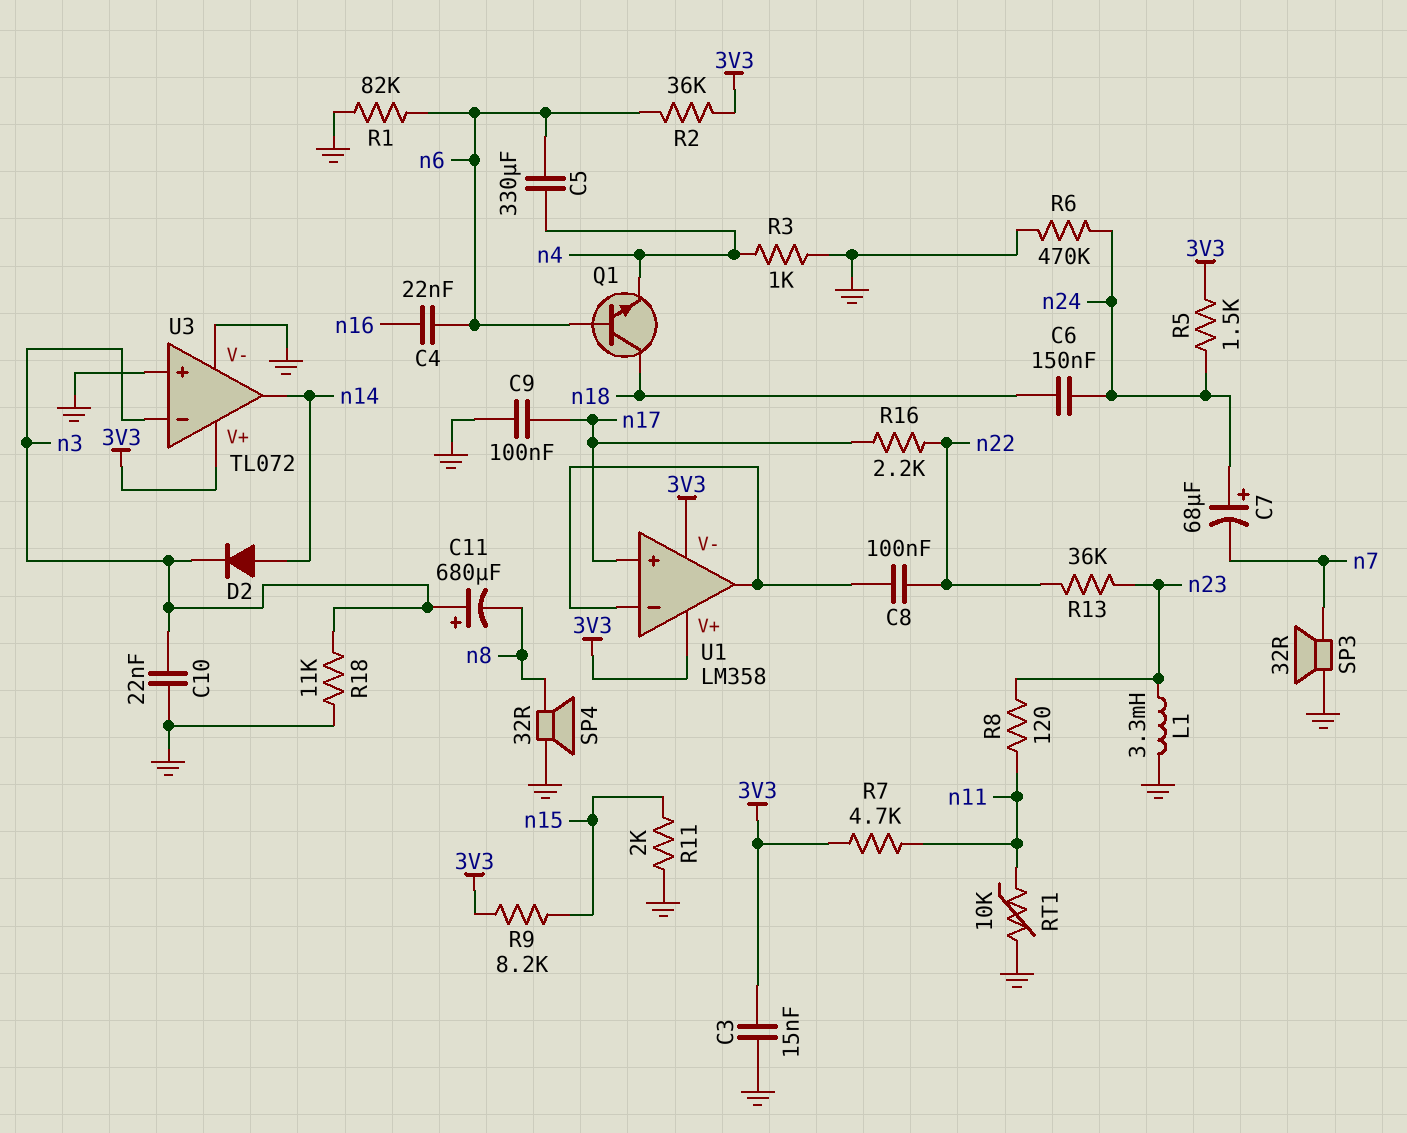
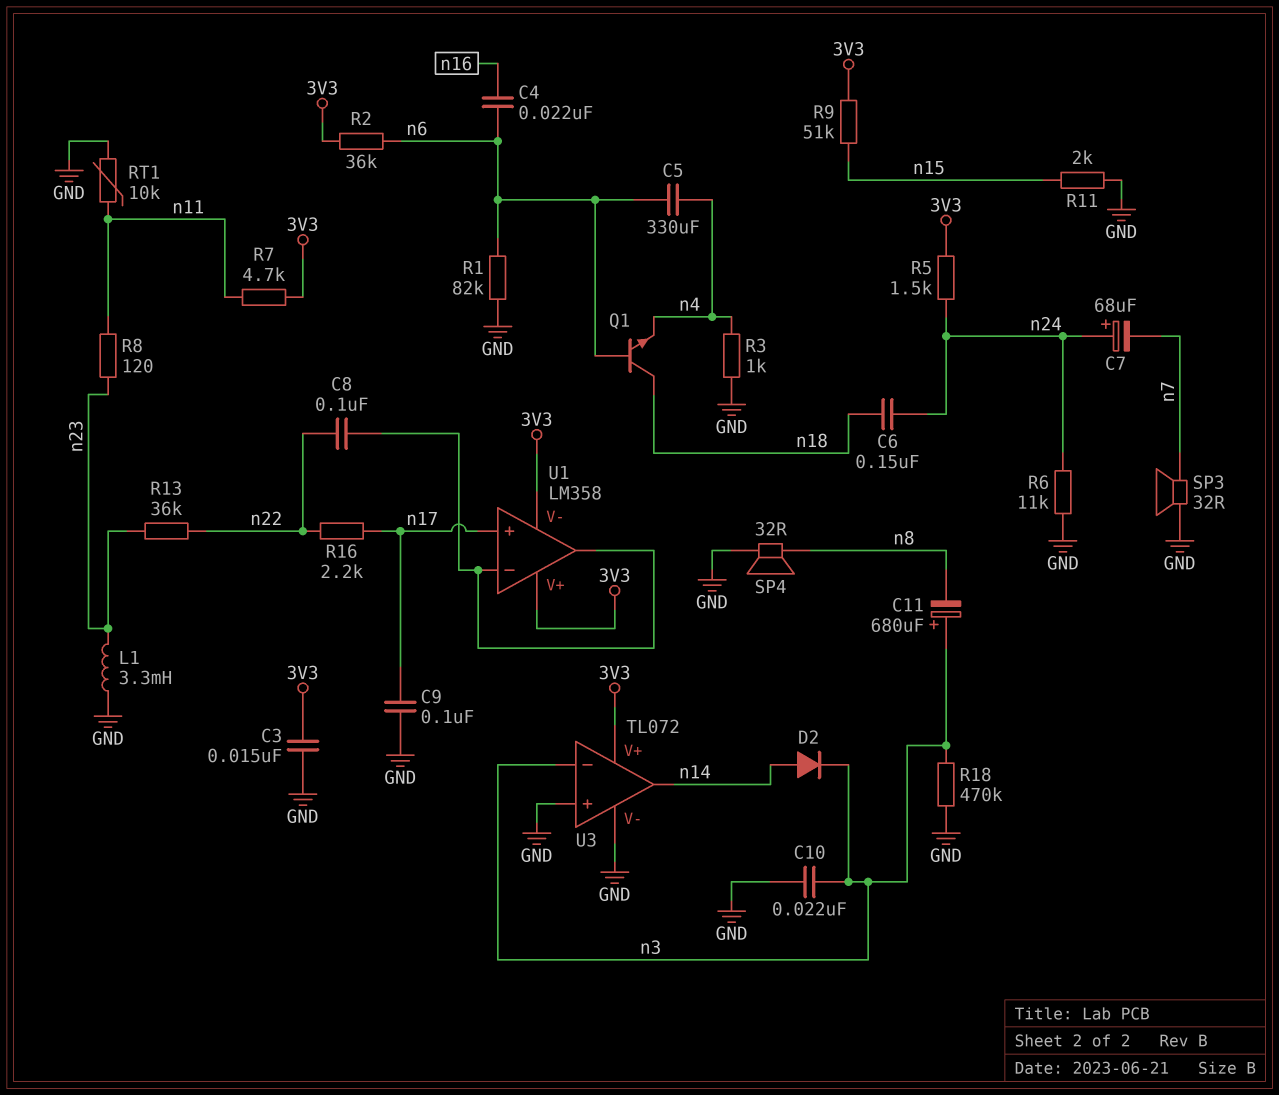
R6: 470k (GND, n24) -> 11k (GND, n24)
R9: 8.2k (3V3, n15) -> 51k (3V3, n15)
R18: 11k (GND, n3) -> 470k (GND, n3)

